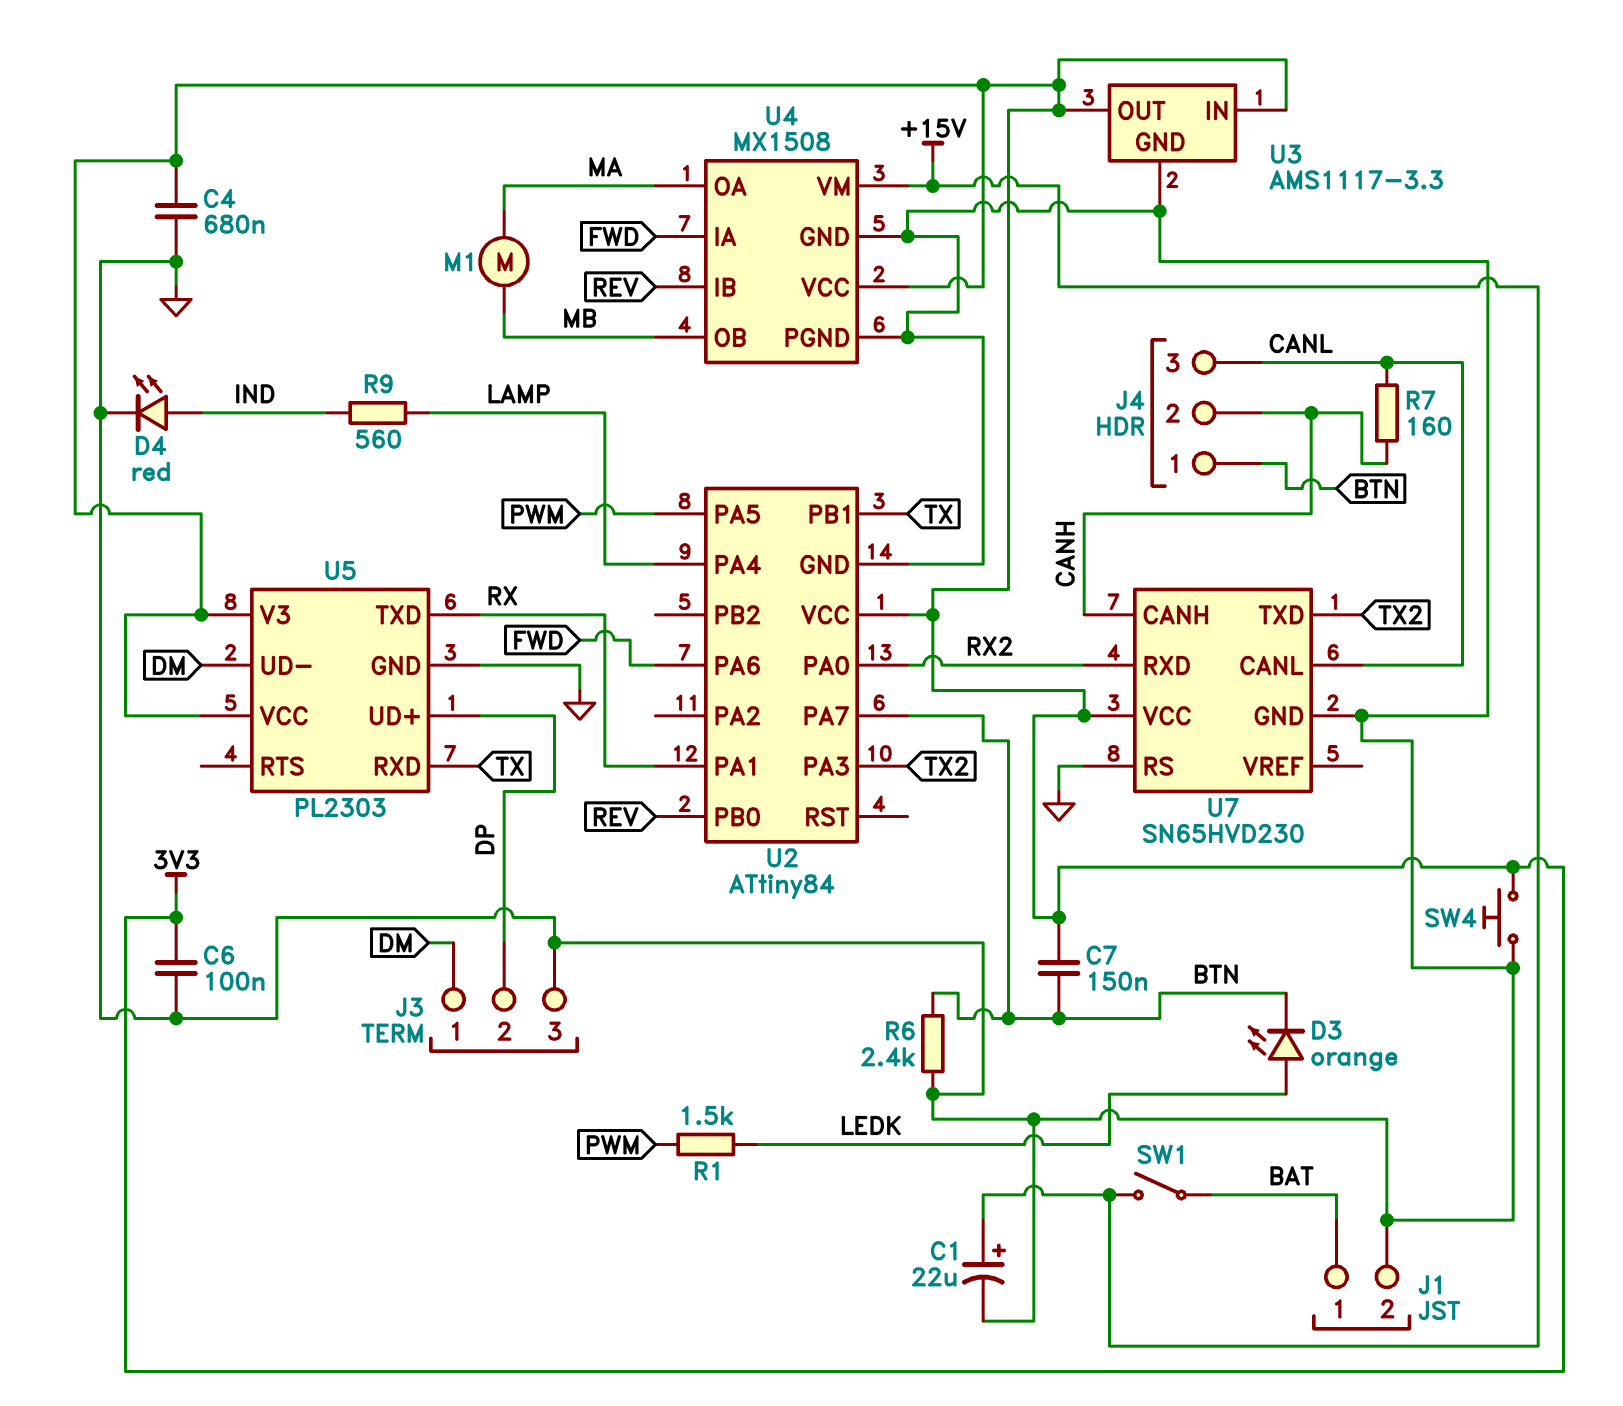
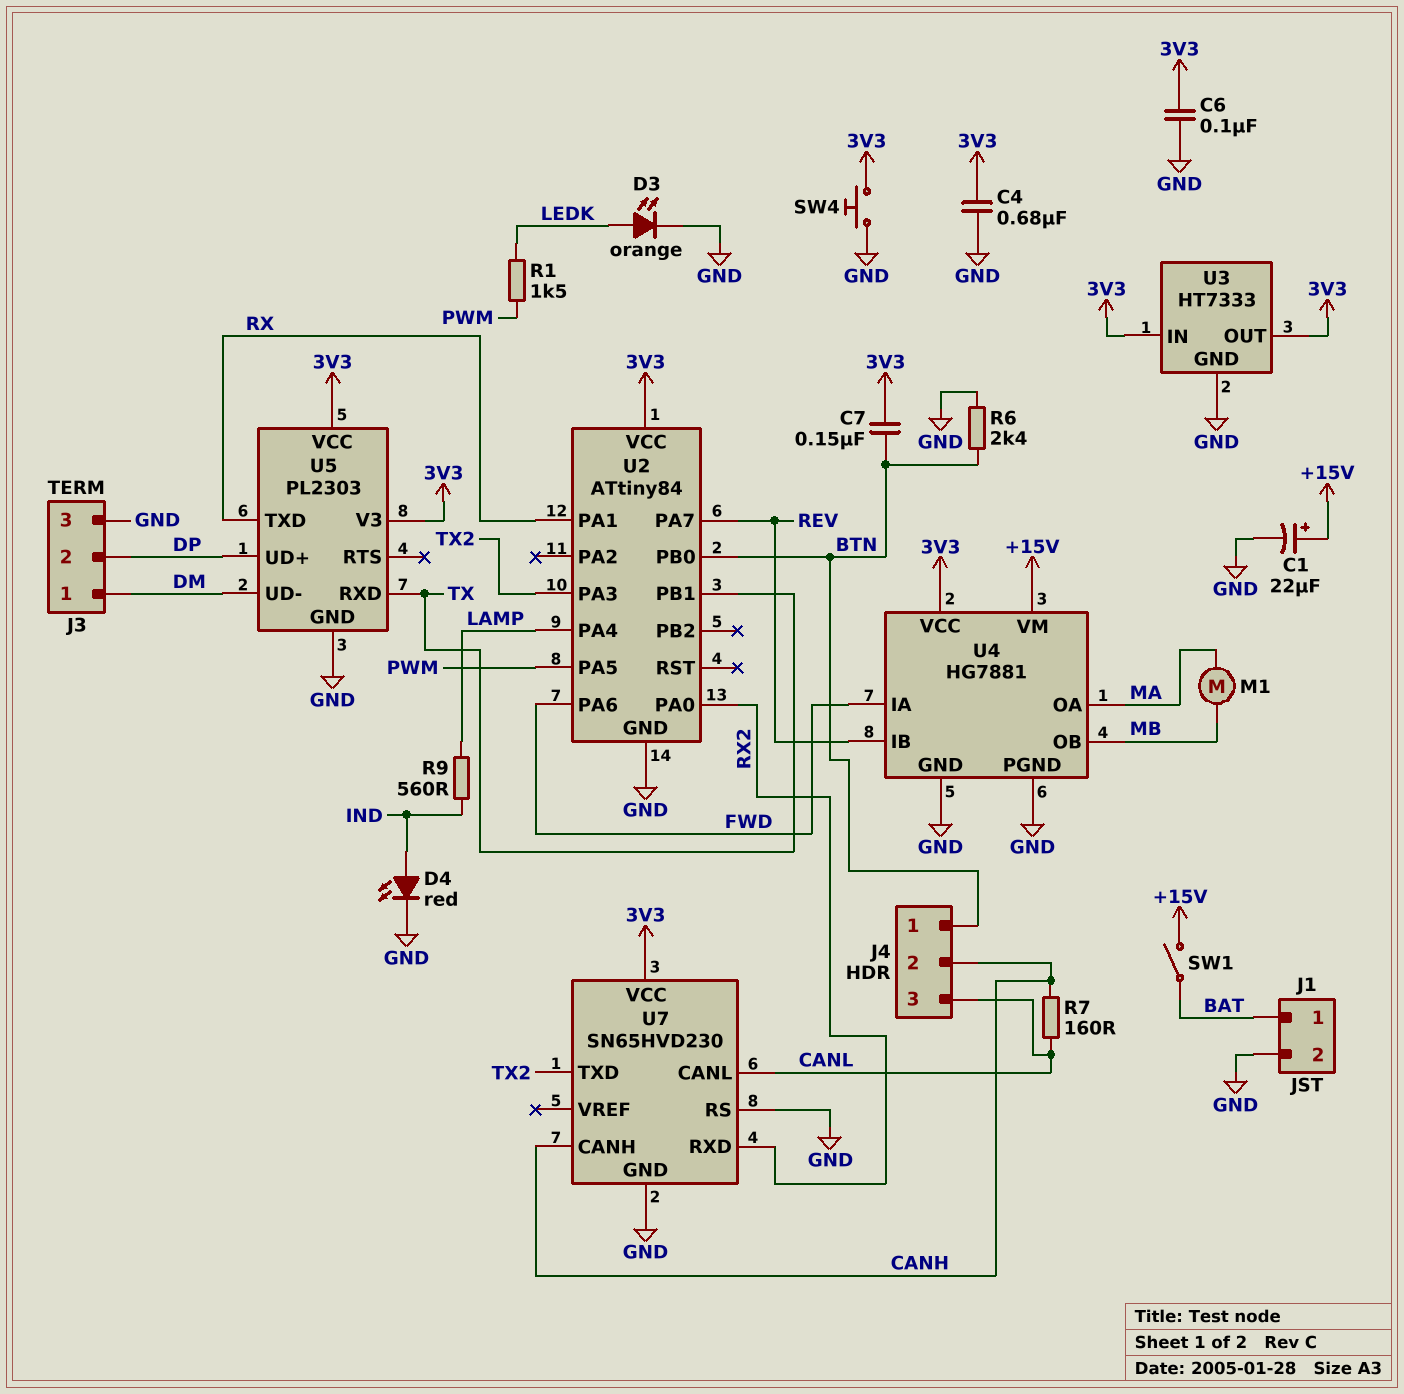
D3: LED orange (A LEDK, K BTN) -> LED orange (A LEDK, K GND)
U2 pin PA7: BTN -> REV
U2 pin PB0: REV -> BTN
U3: AMS1117-3.3 -> HT7333
U4: MX1508 -> HG7881

